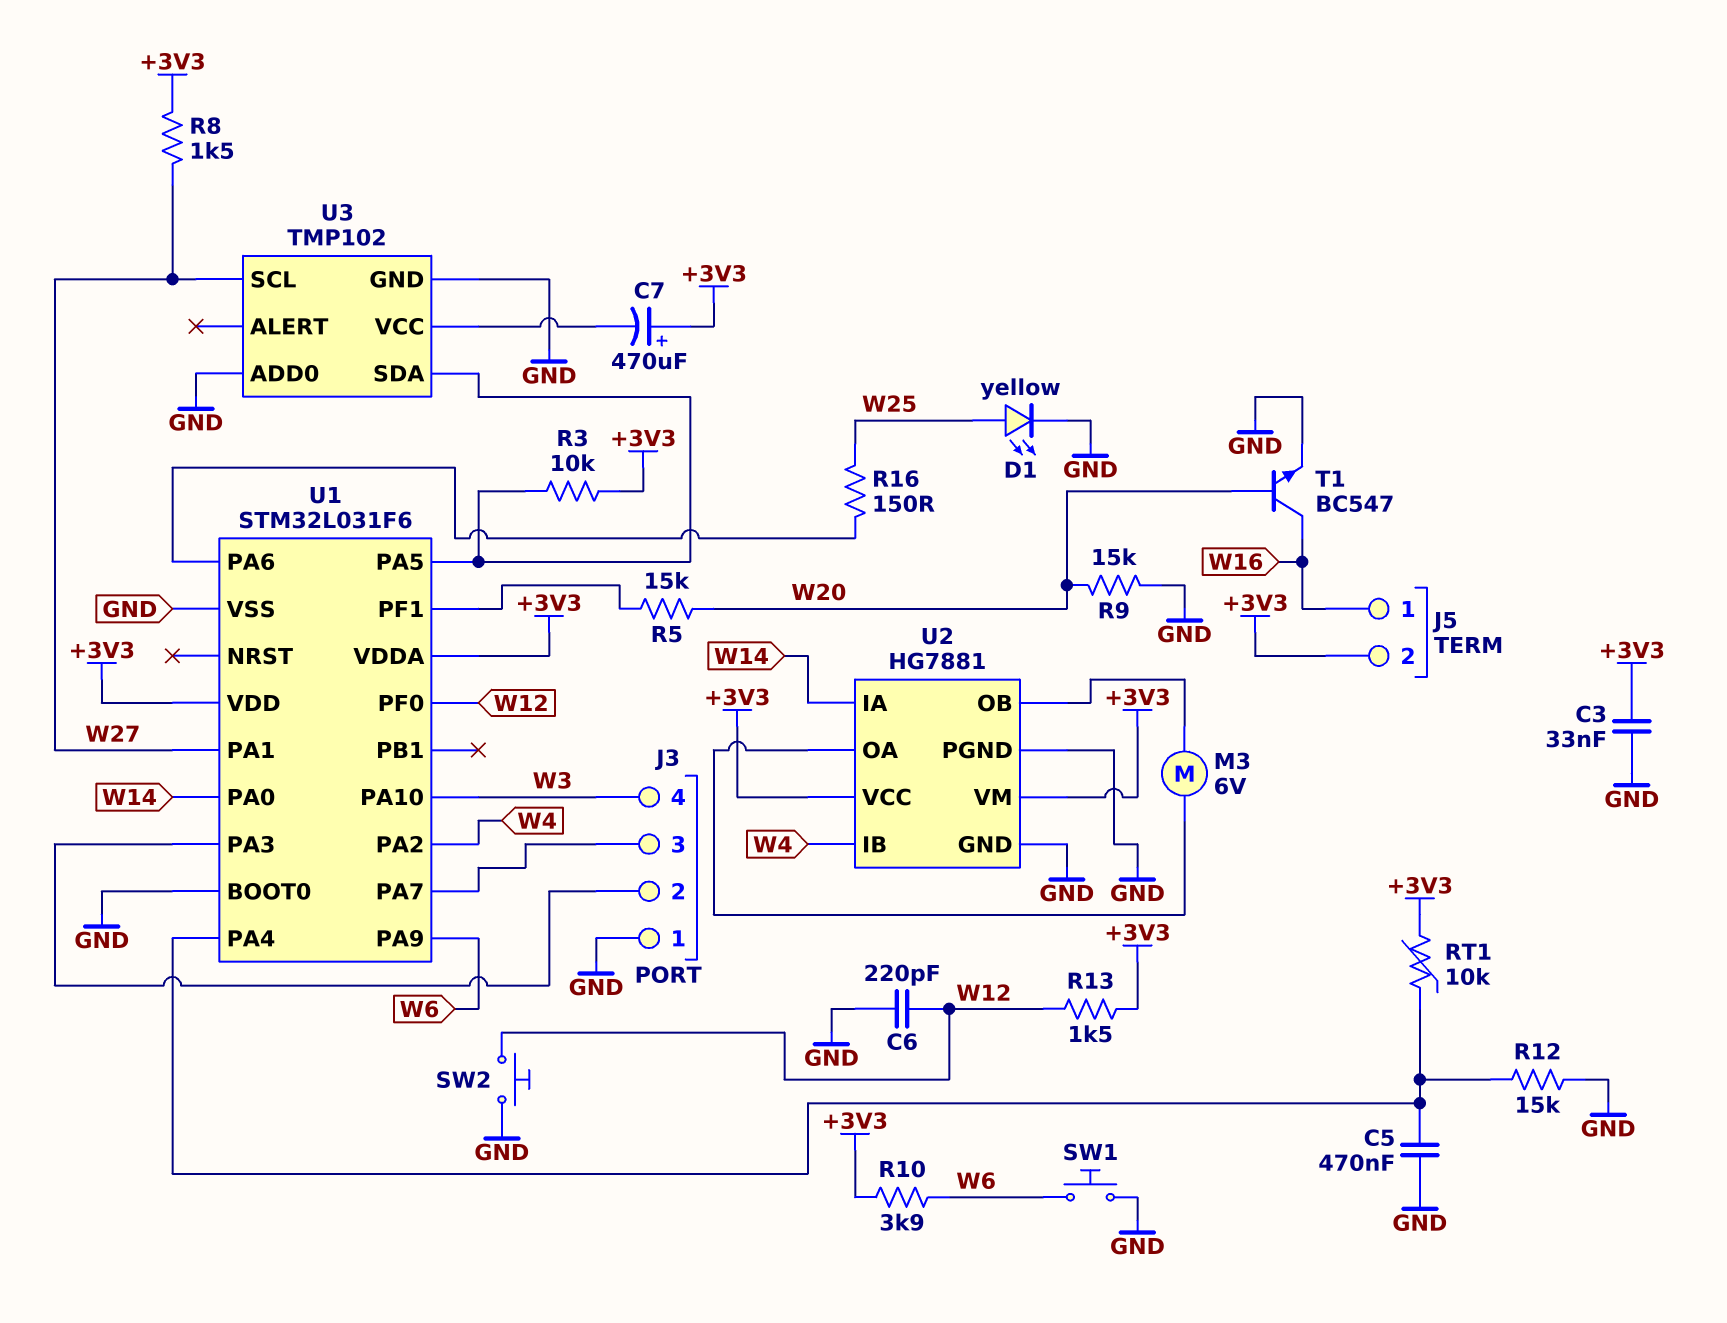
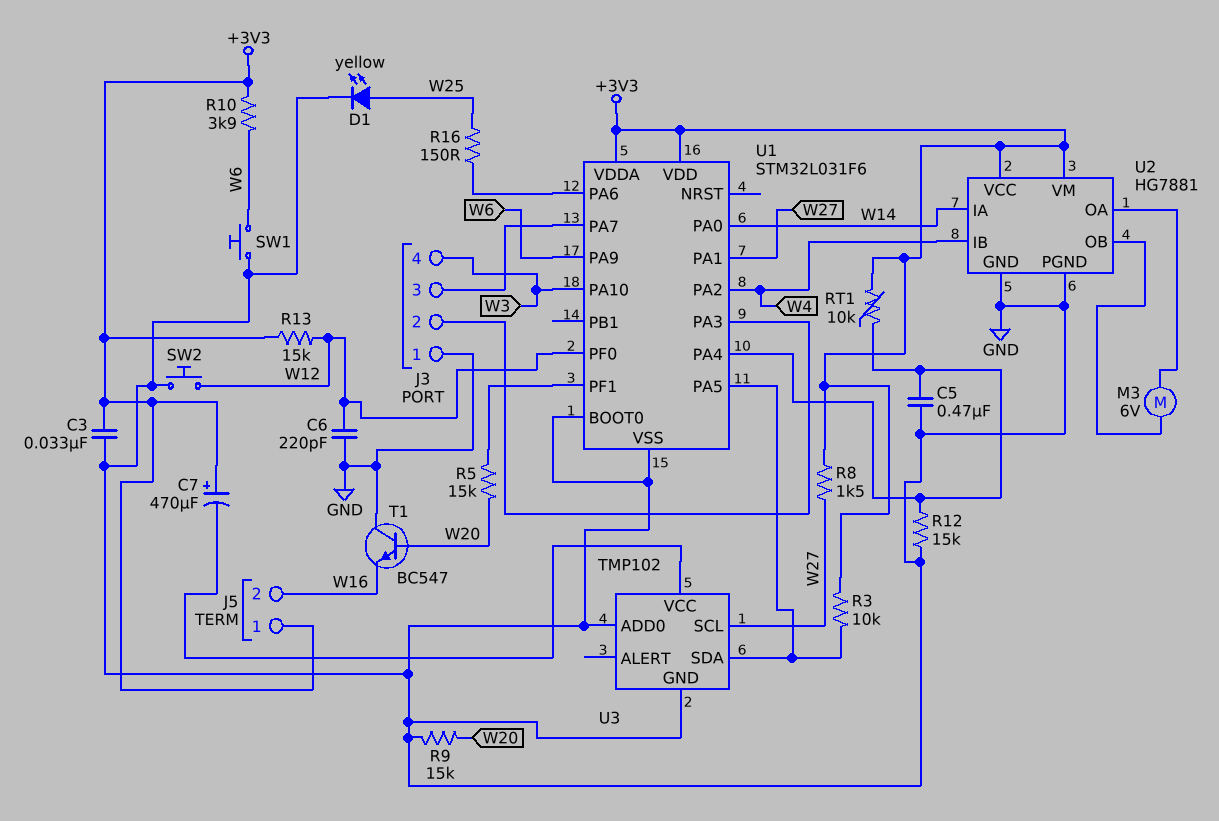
J5 pin 1: W16 -> +3V3
J5 pin 2: +3V3 -> W16
R13: 1.5k (+3V3, W12) -> 15k (+3V3, W12)
T1: NPN BC547 (B W20, C W16, E GND) -> NPN BC547 (B W20, C GND, E W16)

